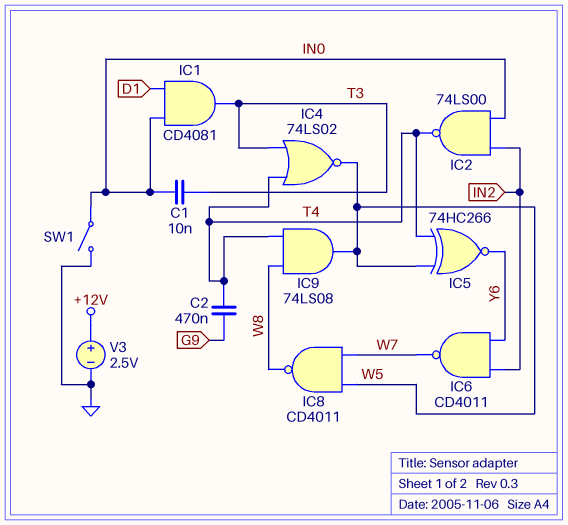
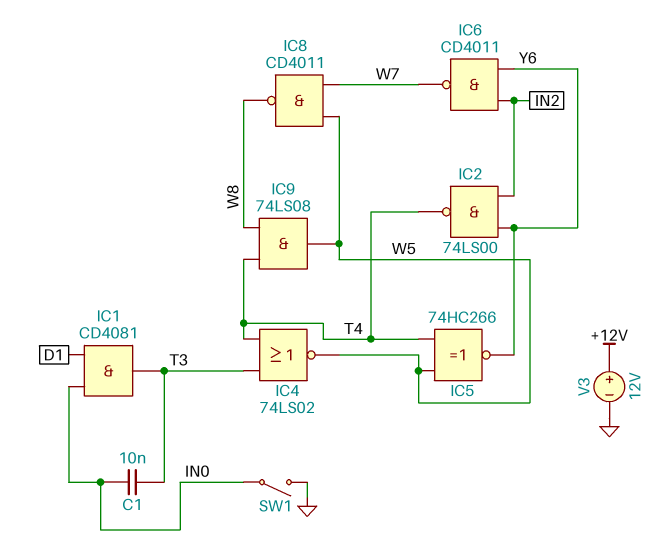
C2: 470nF (G9, T4) -> none
IC2: NAND 74LS00 (in IN0, in IN2, out T4) -> NAND 74LS00 (in IN2, in Y6, out T4)
V3: 2.5V (plus +12V, minus GND) -> 12V (plus +12V, minus GND)

